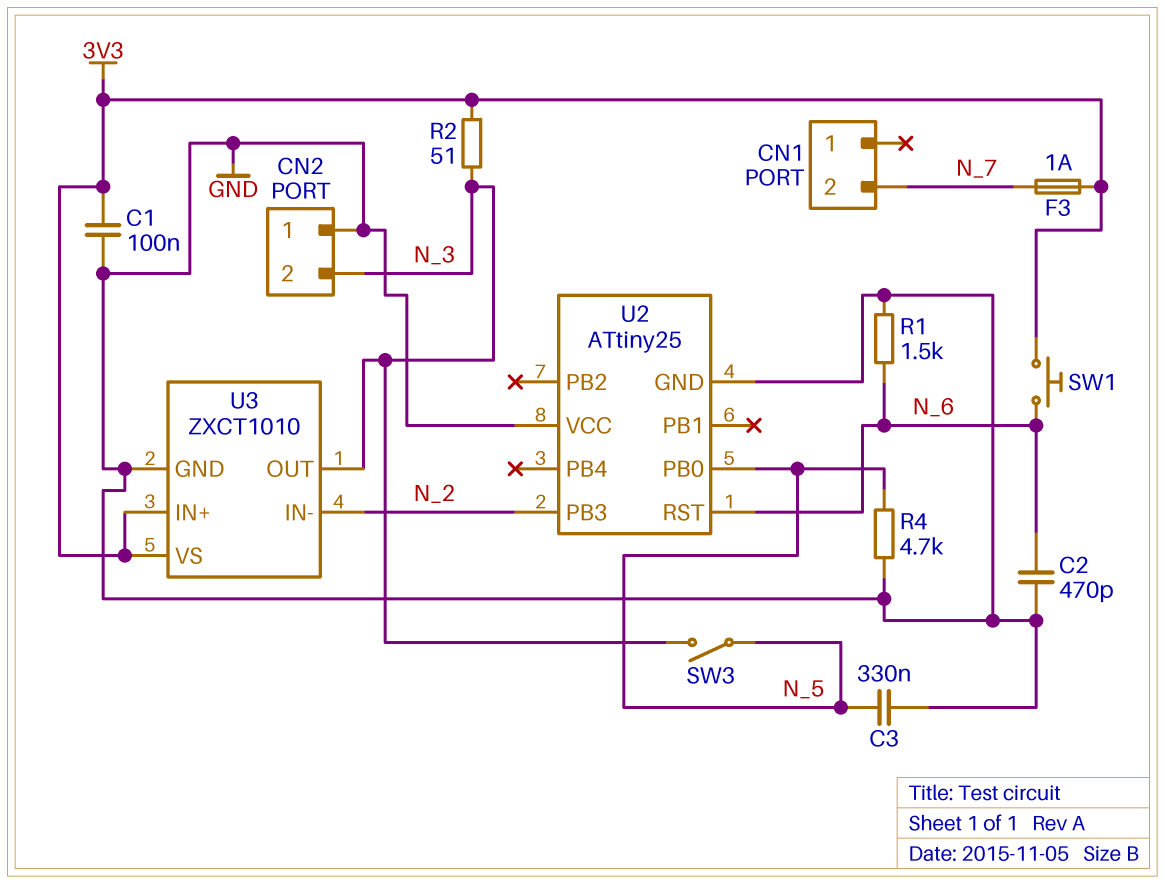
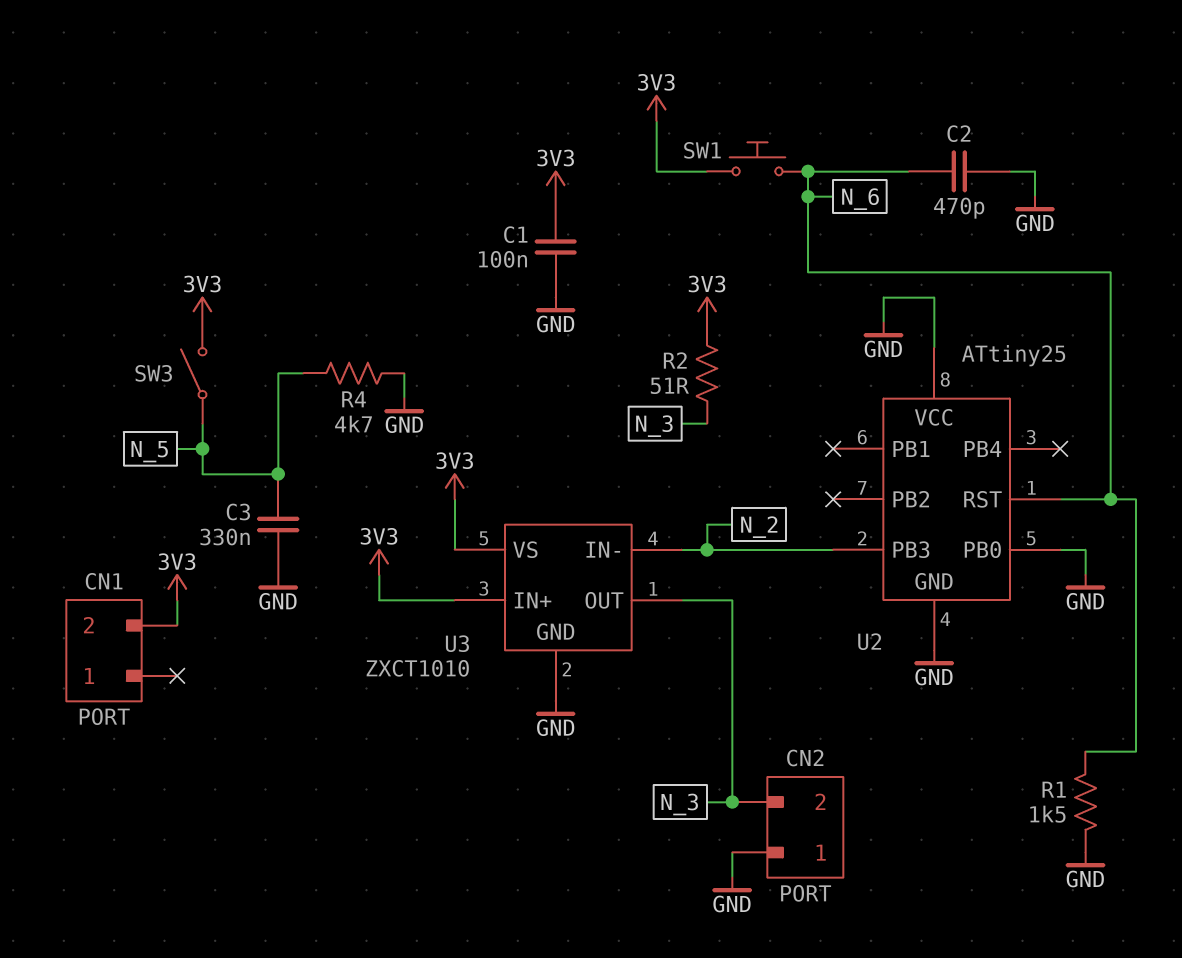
CN1 pin 2: N_7 -> 3V3
F3: 1A (3V3, N_7) -> none
SW3: switch (N_3, N_5) -> switch (3V3, N_5)
U2 pin PB0: N_5 -> GND

